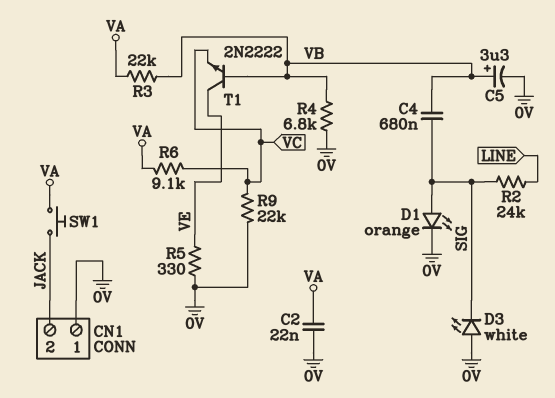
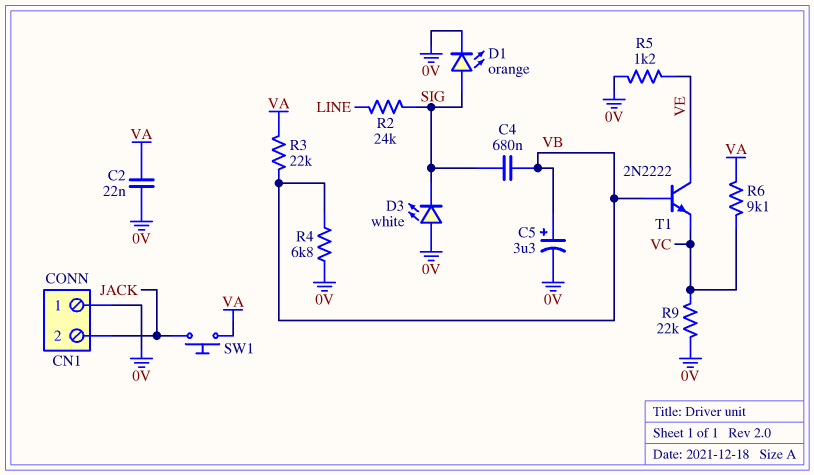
R5: 330 (0V, VE) -> 1.2k (0V, VE)

